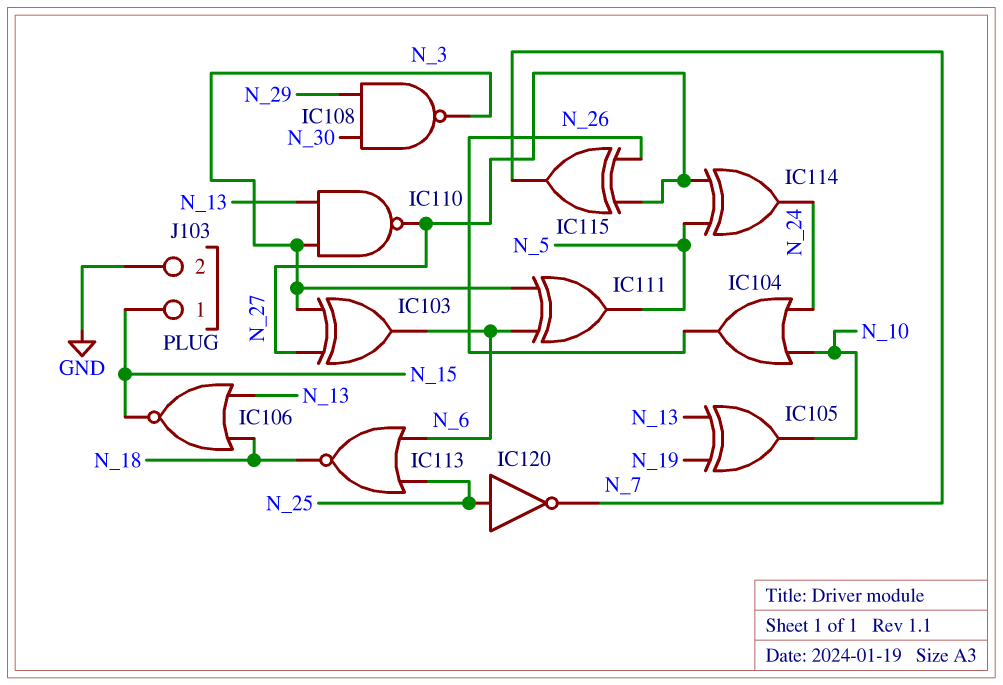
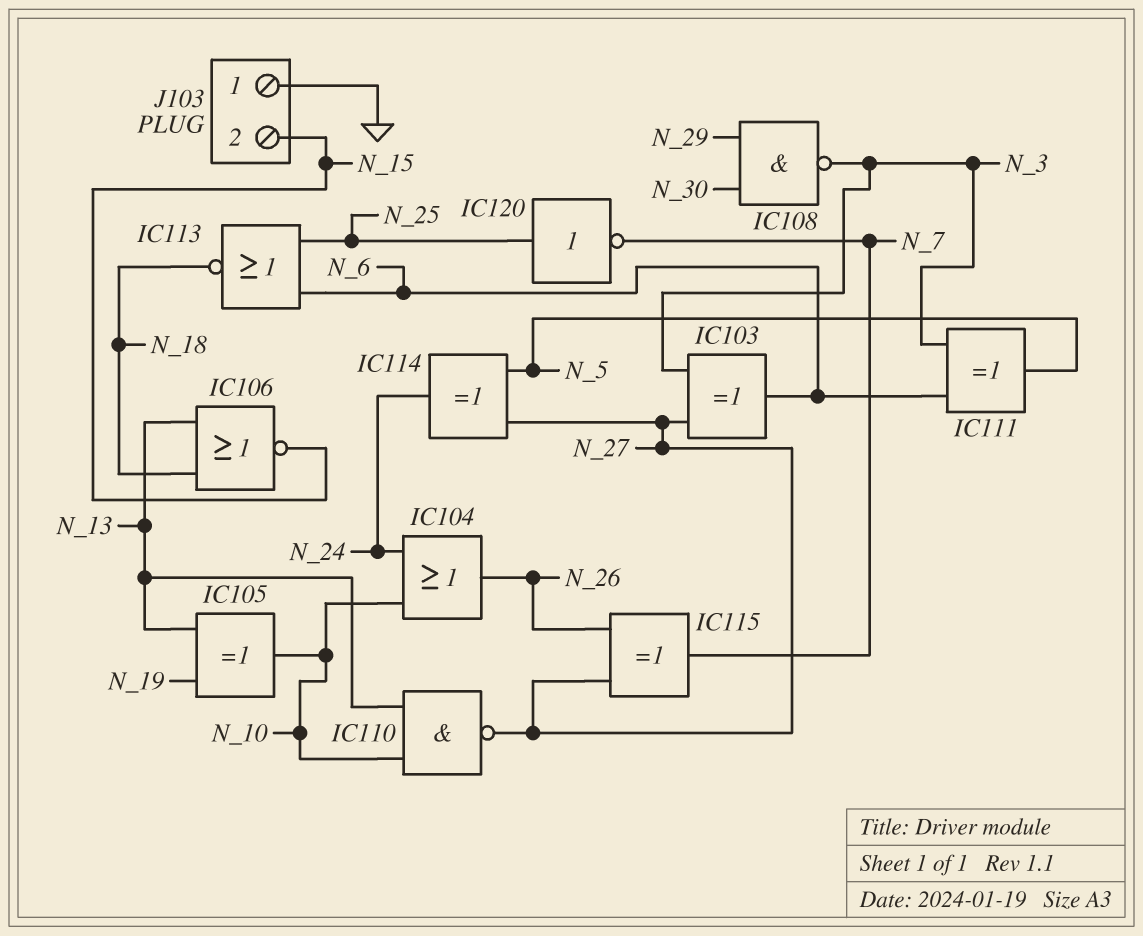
IC110: NAND (in N_3, in N_13, out N_27) -> NAND (in N_10, in N_13, out N_27)
J103 pin 1: N_15 -> GND
J103 pin 2: GND -> N_15

